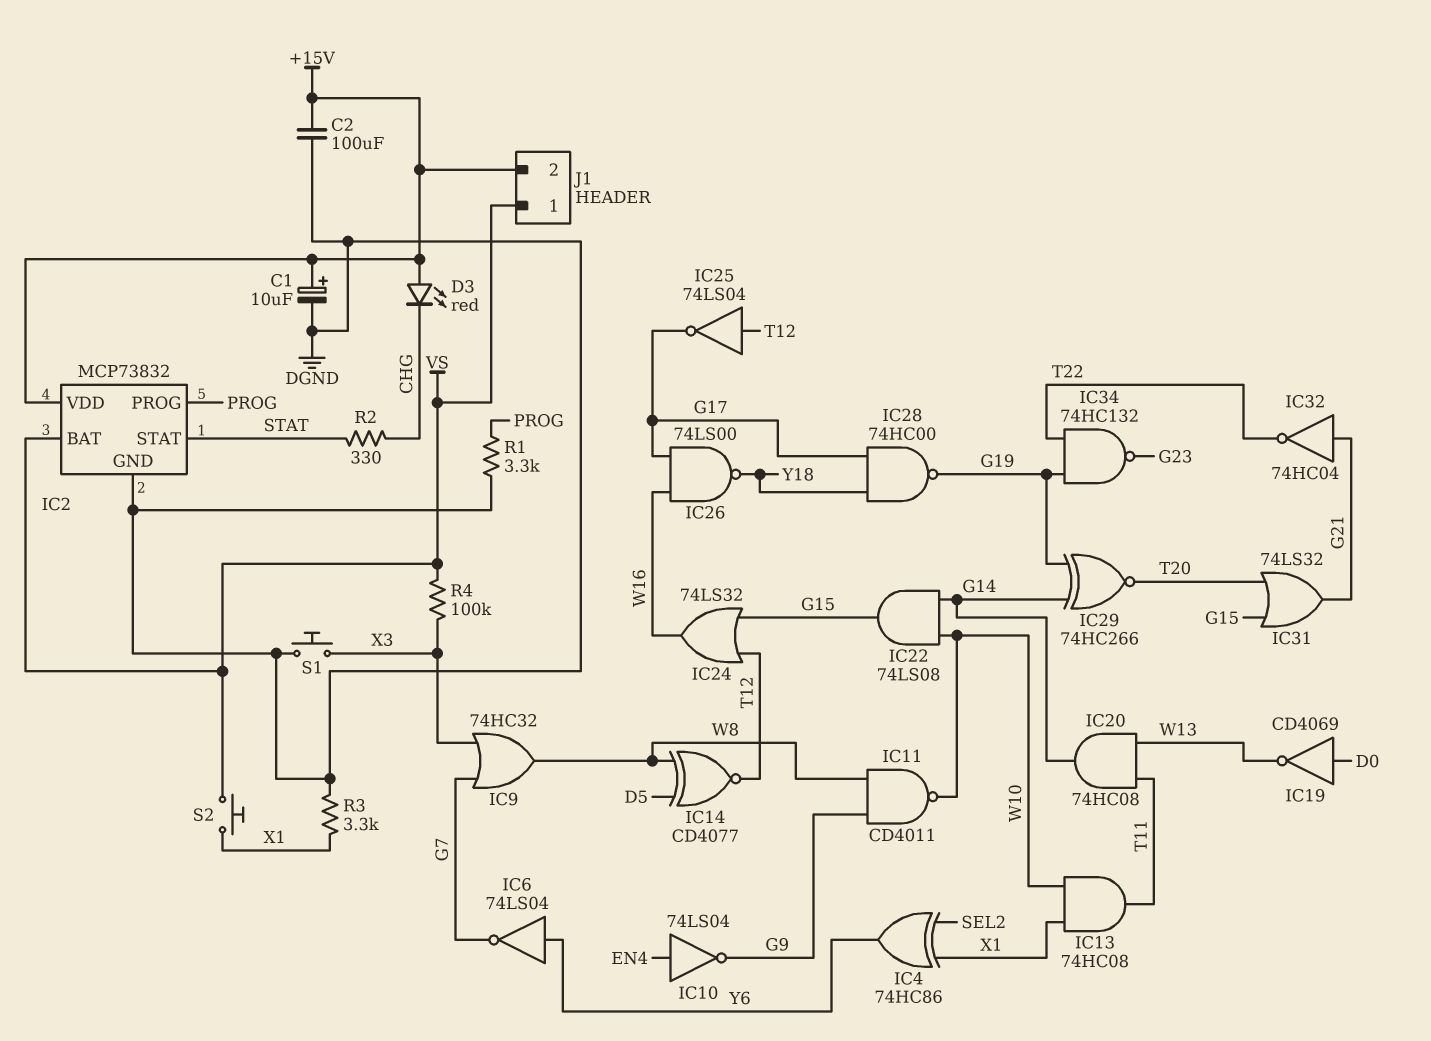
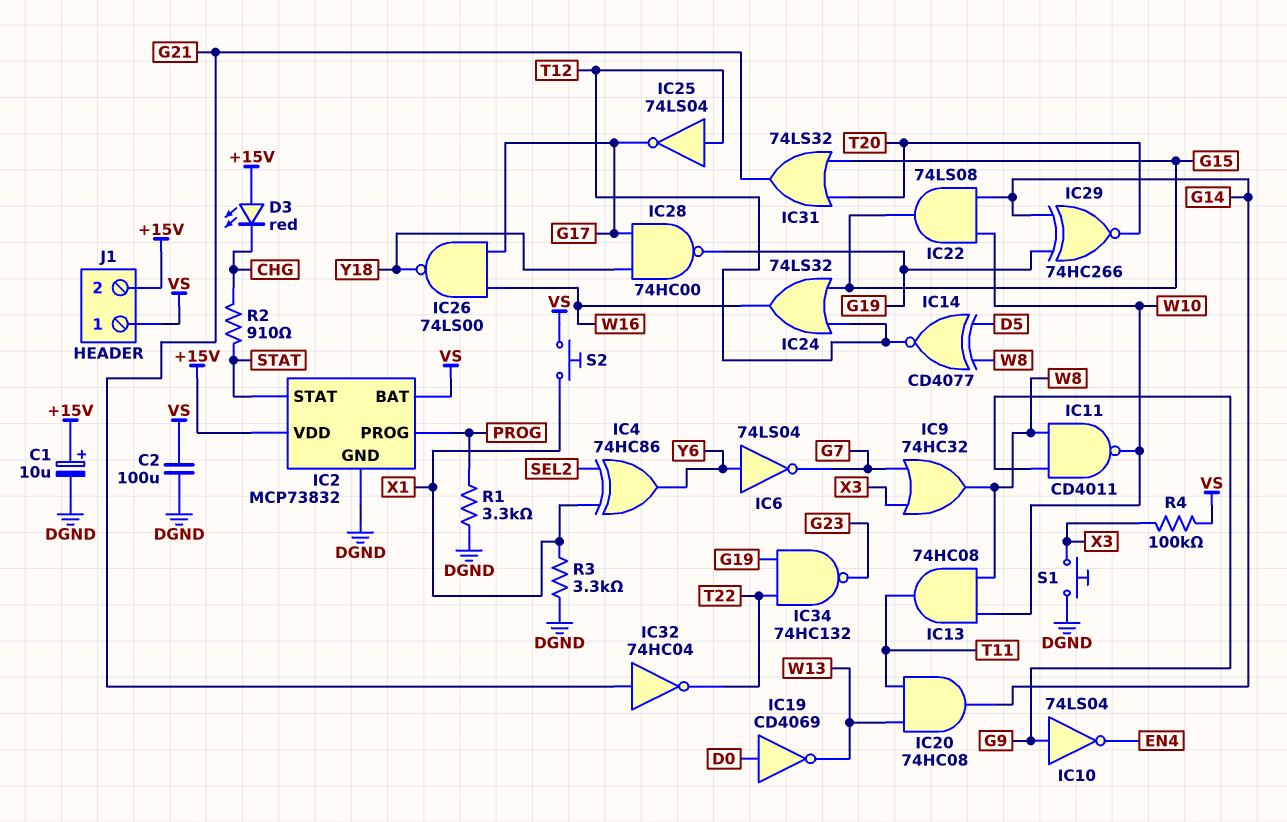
C2: 100uF (+15V, DGND) -> 100uF (DGND, VS)
IC10: NOT 74LS04 (in EN4, out G9) -> NOT 74LS04 (in G9, out EN4)
IC13: AND 74HC08 (in W10, in X1, out T11) -> AND 74HC08 (in W8, in W10, out T11)
R2: 330 (CHG, STAT) -> 910 (CHG, STAT)

